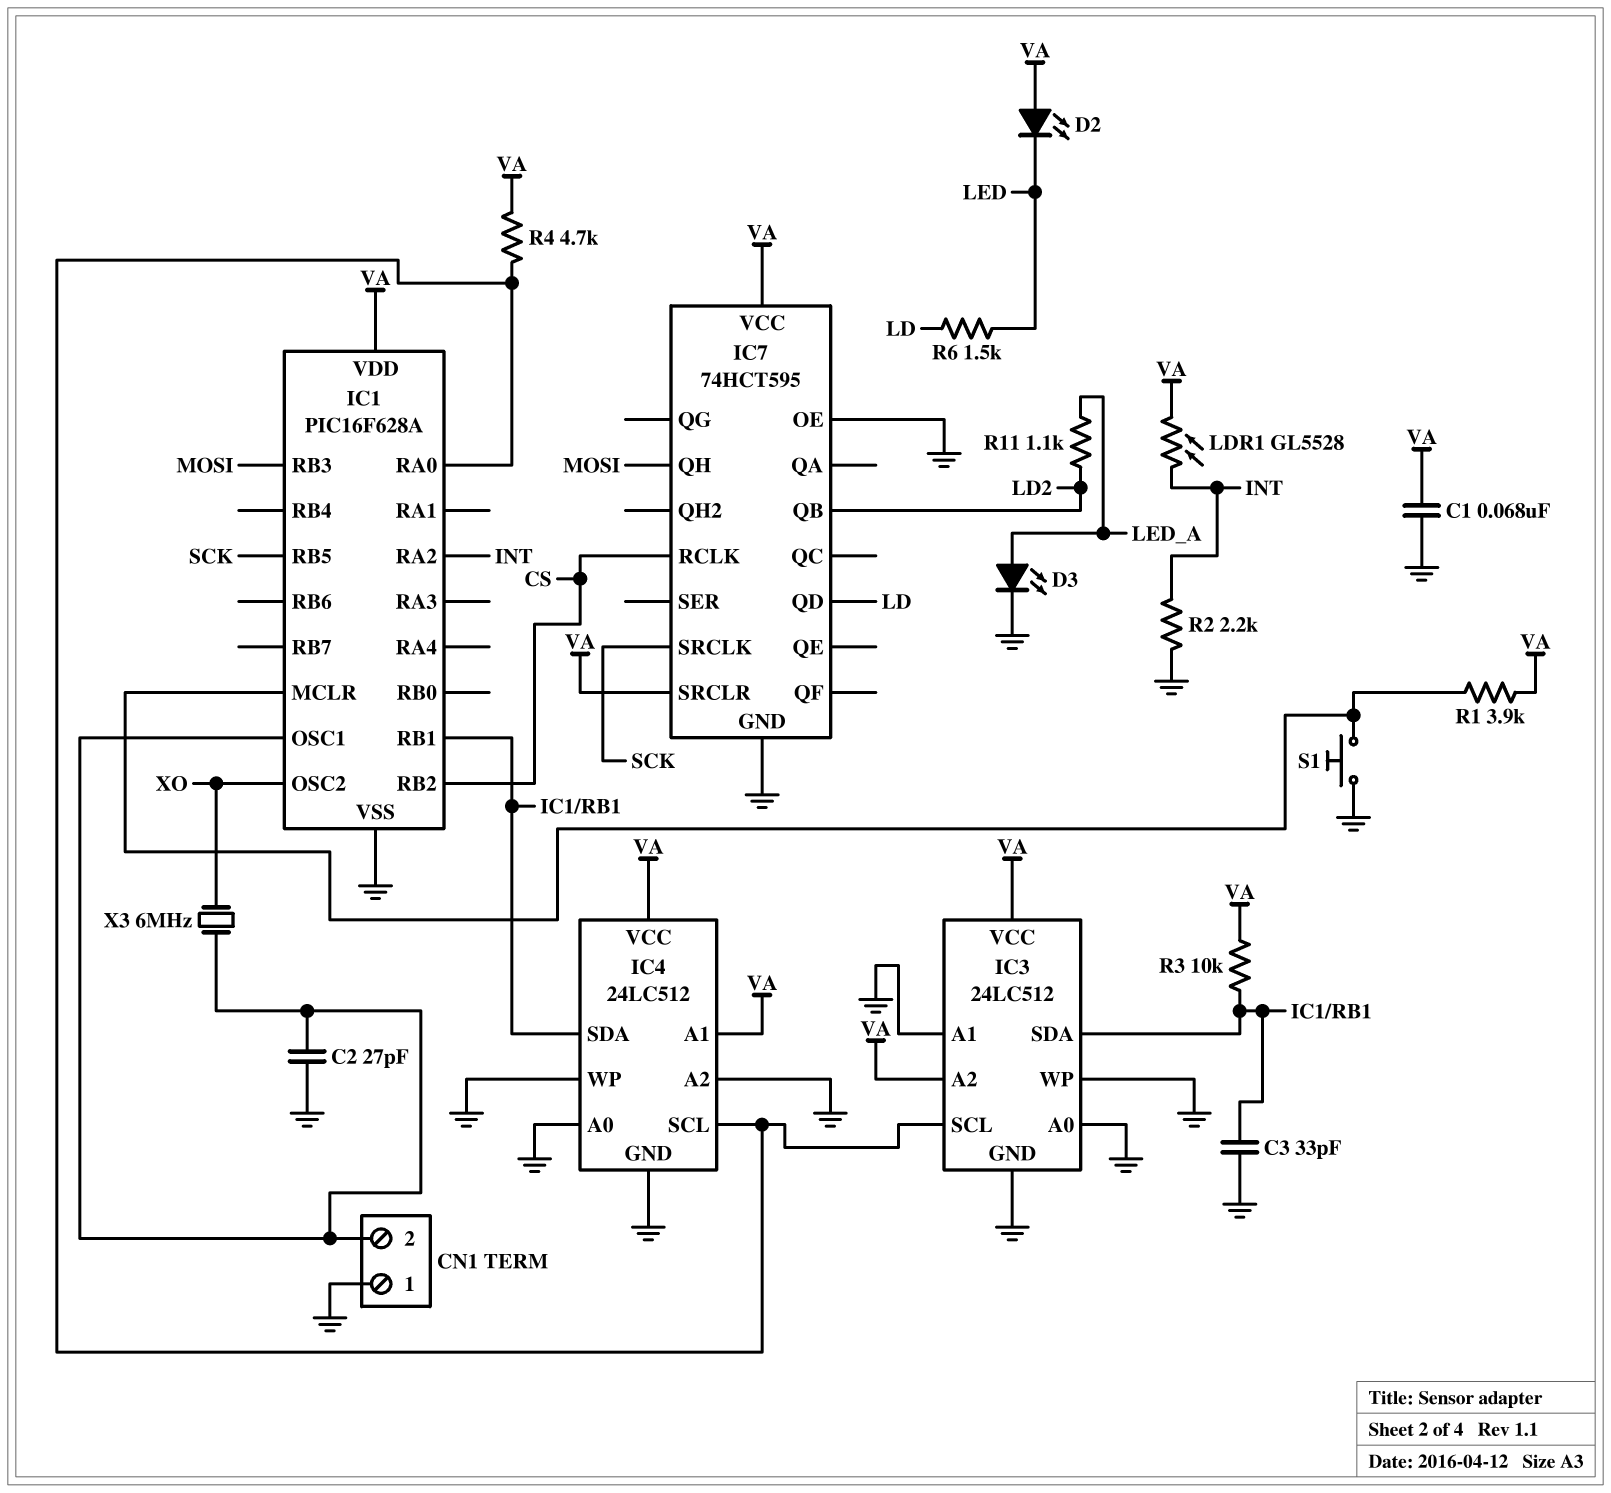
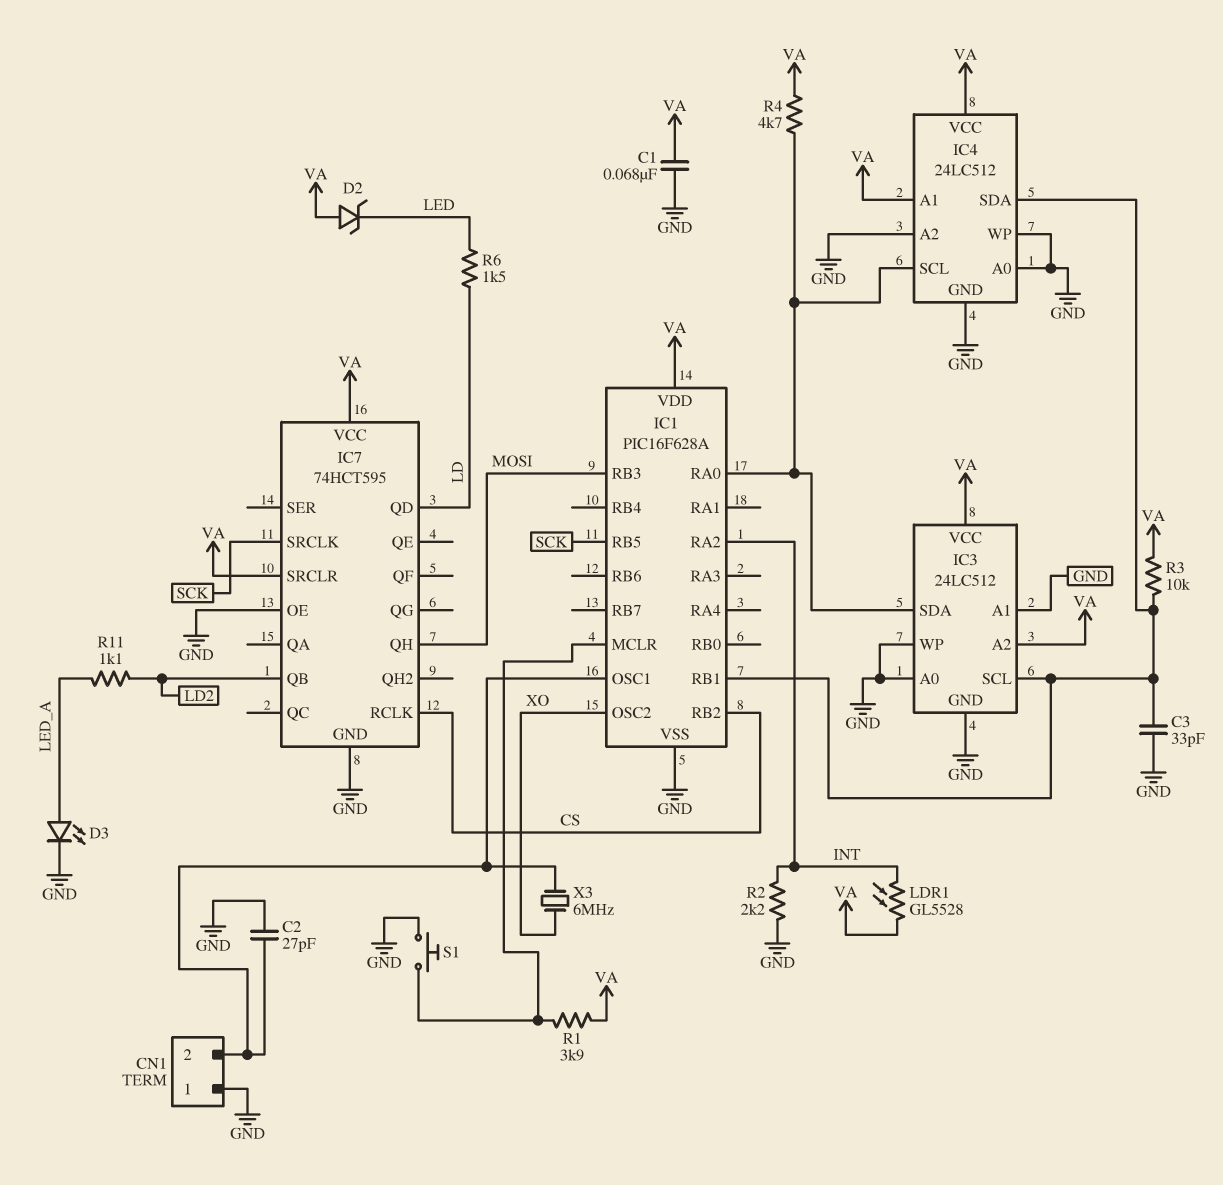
D2: LED (A VA, K LED) -> zener (A VA, K LED)
IC3 pin SCL: IC1/RA0 -> IC1/RB1
IC3 pin SDA: IC1/RB1 -> IC1/RA0

